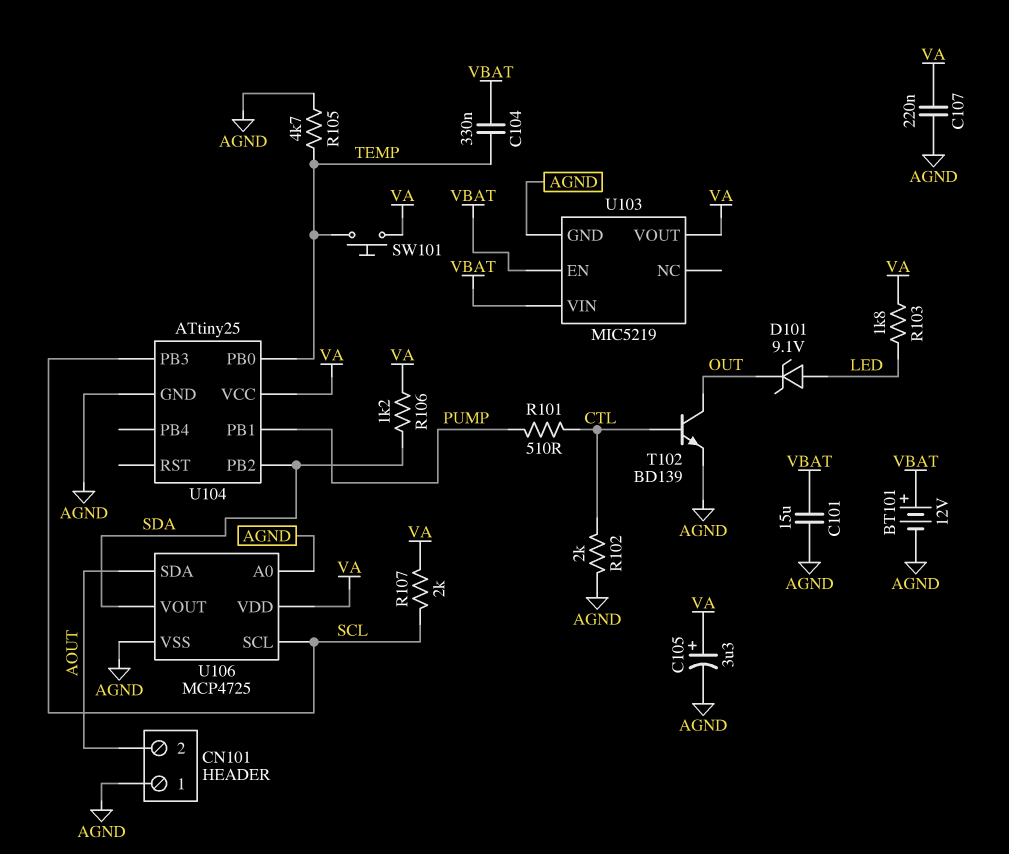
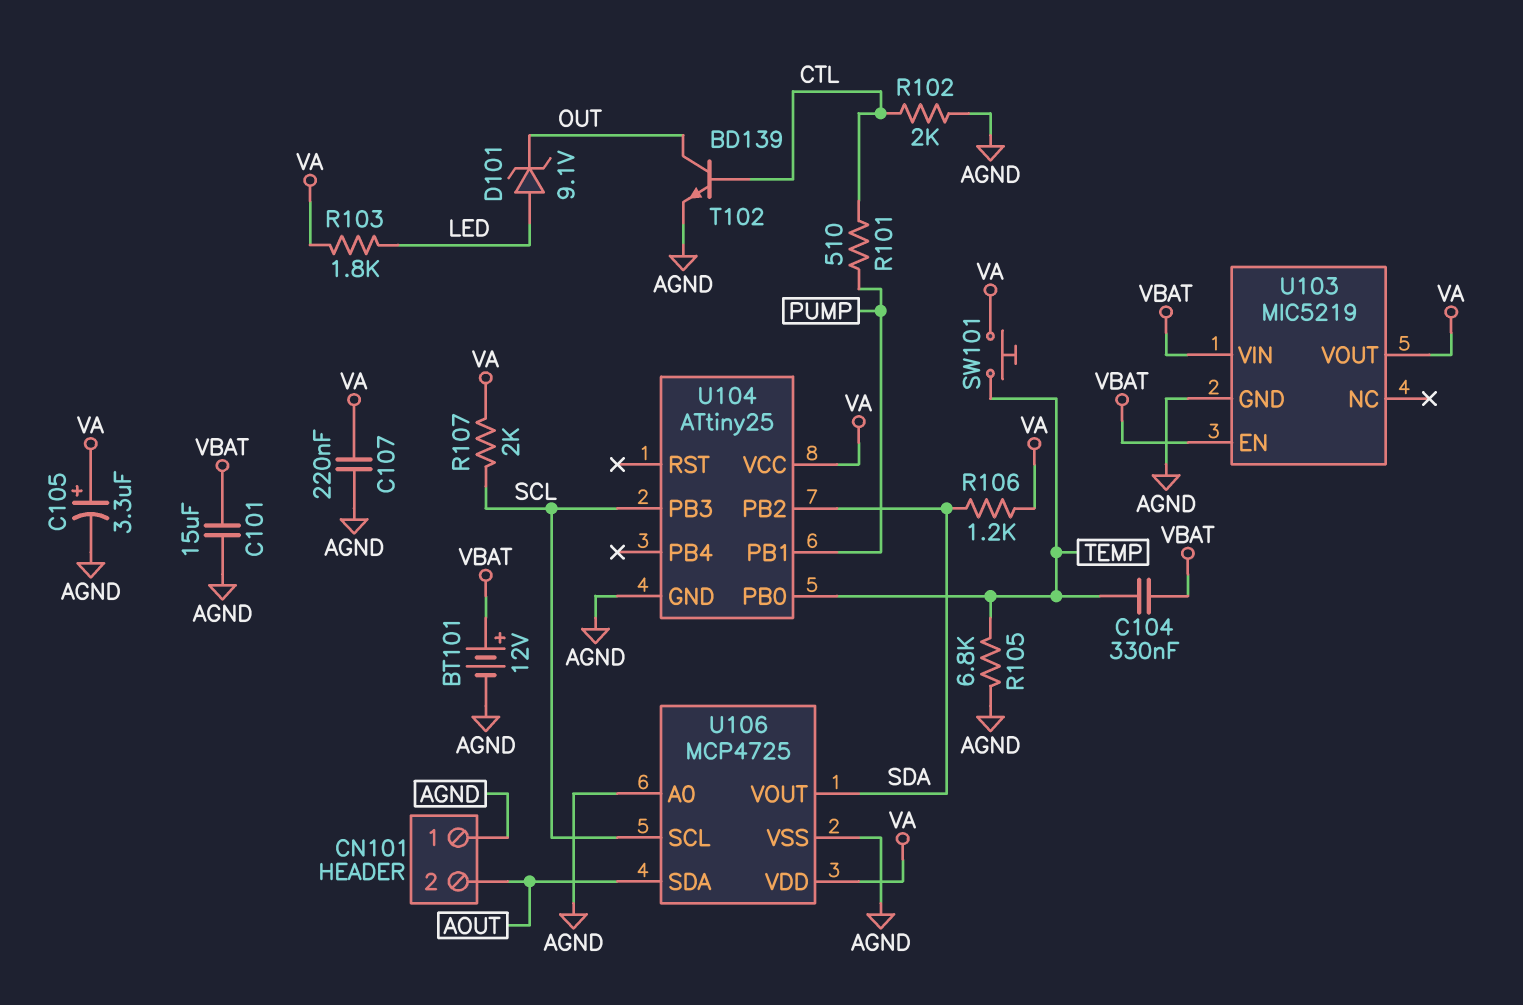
R105: 4.7k (AGND, TEMP) -> 6.8k (AGND, TEMP)

